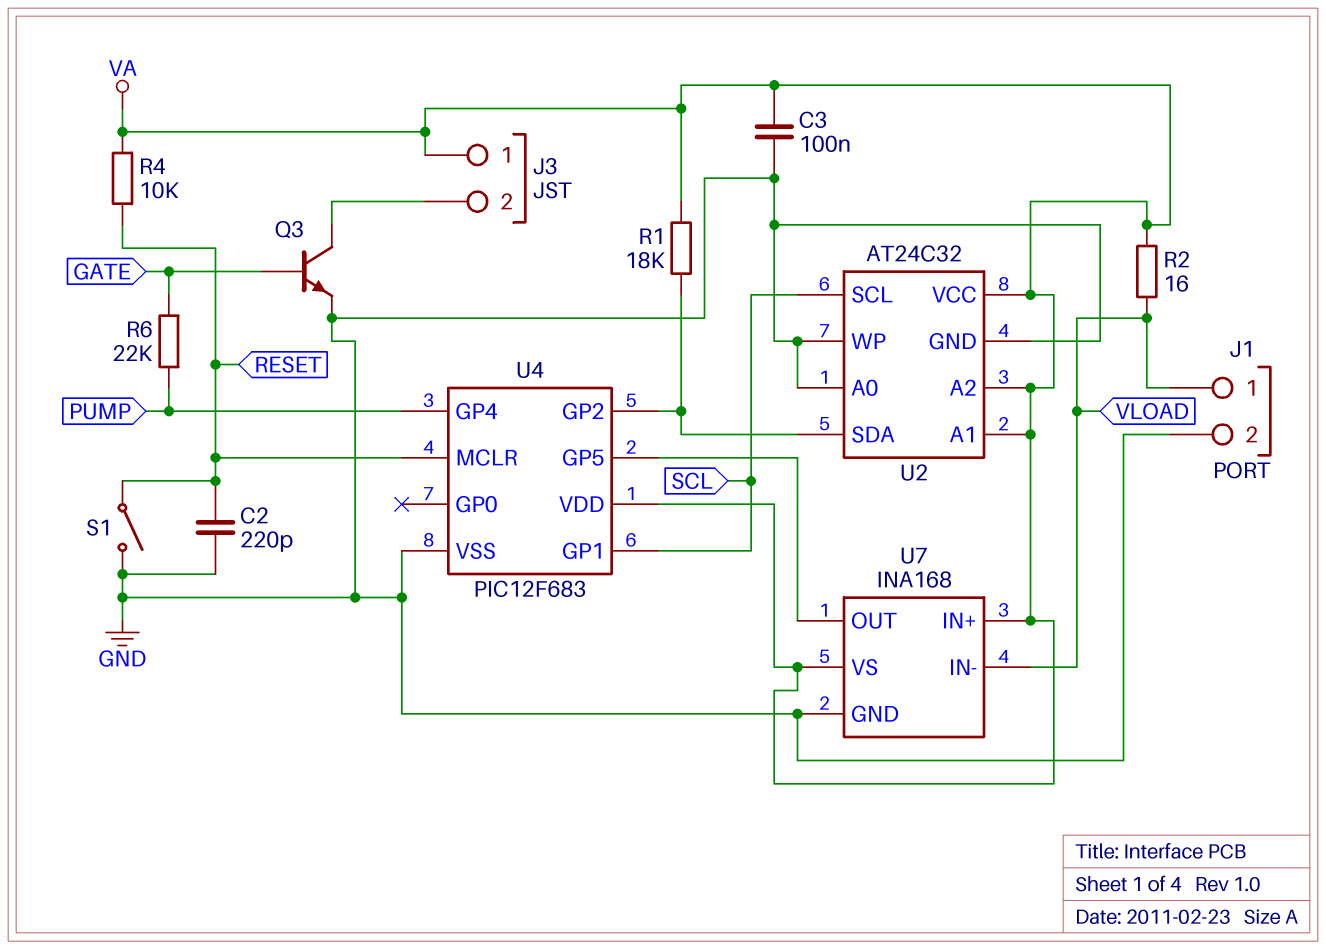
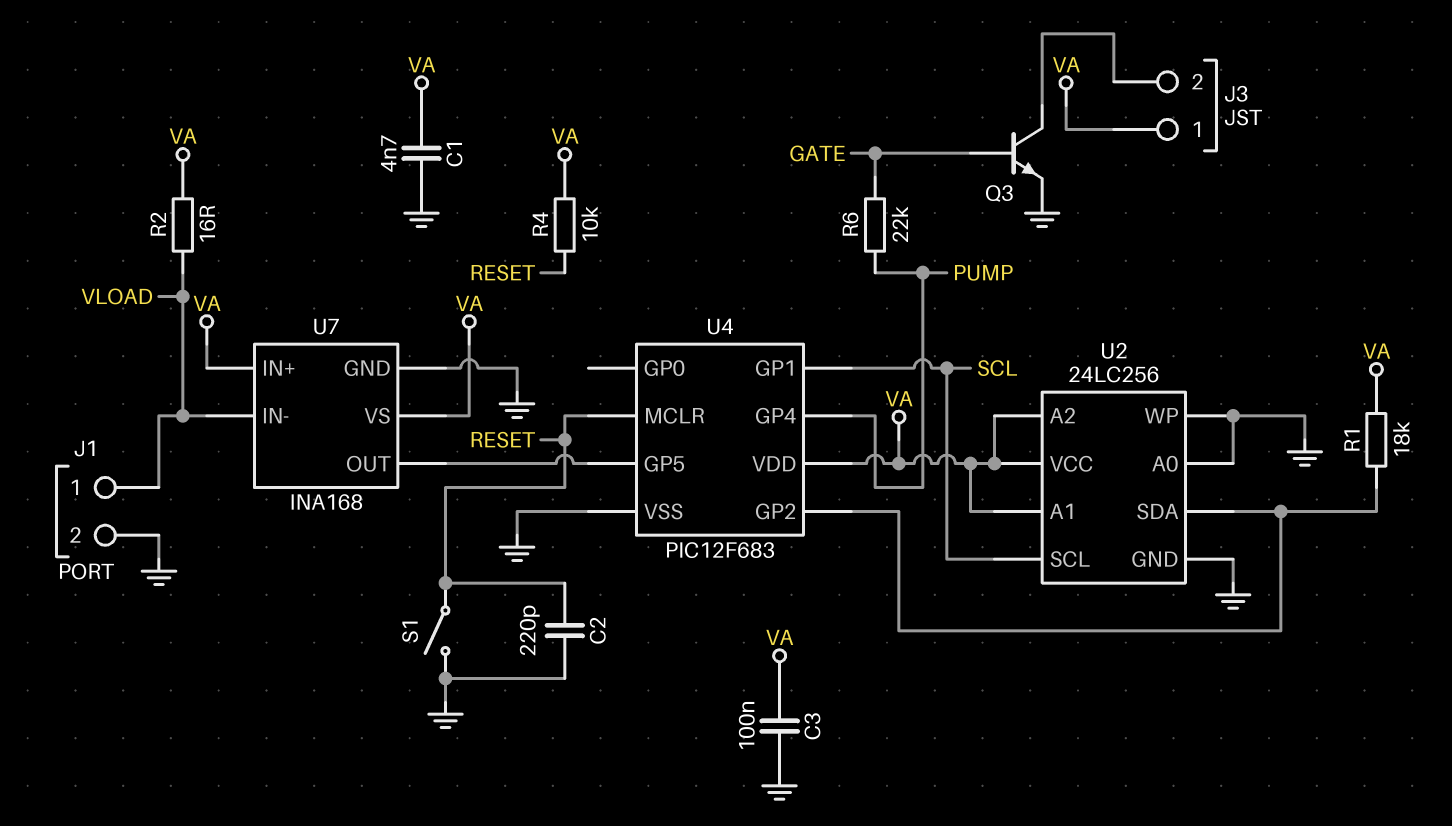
C1: none -> 4.7nF (GND, VA)
U2: AT24C32 -> 24LC256

